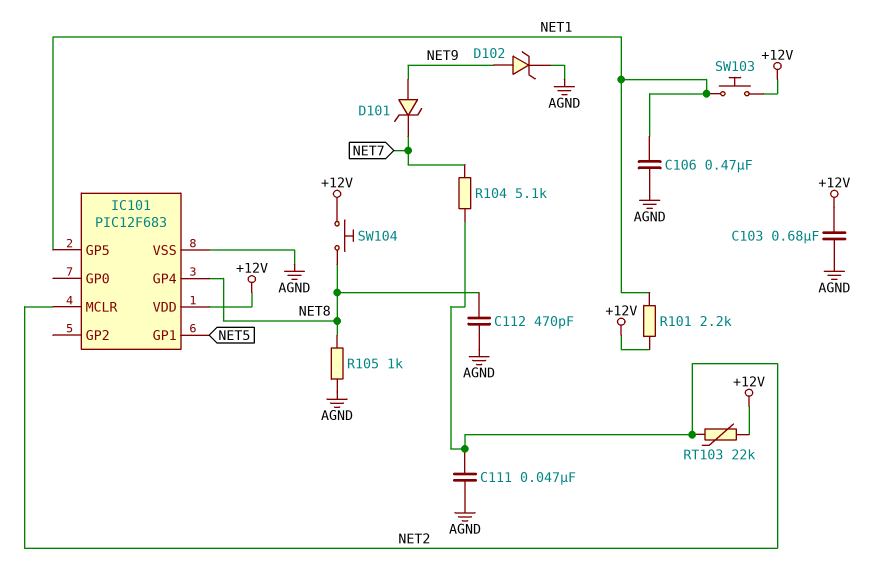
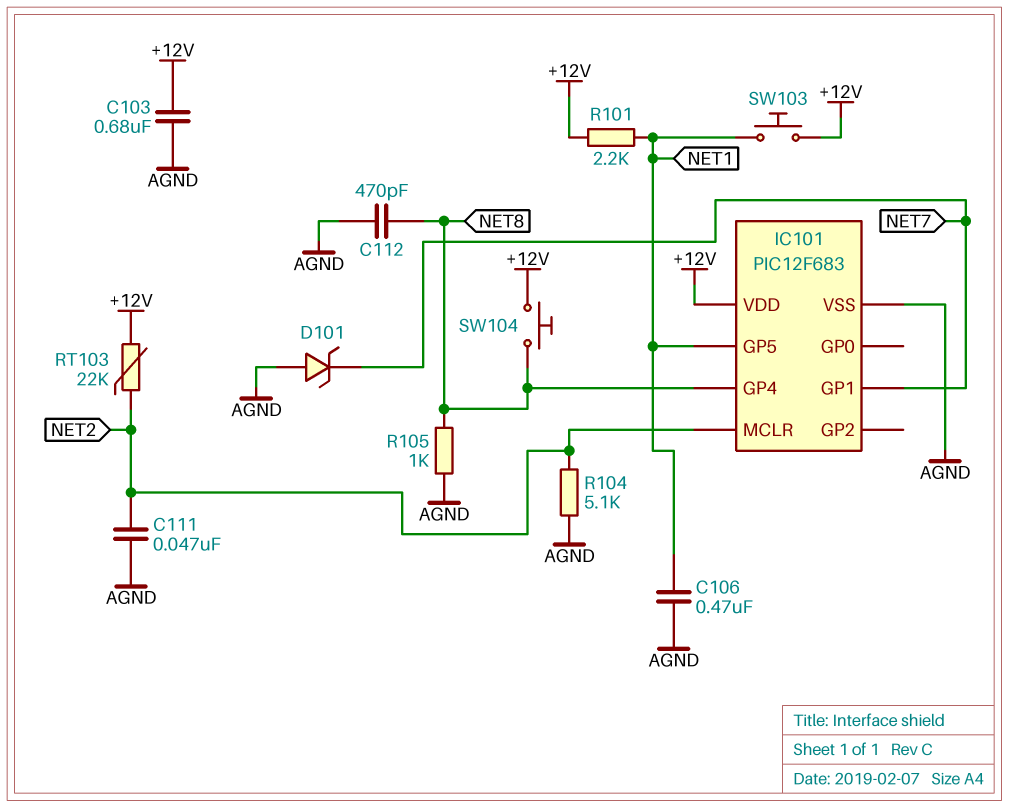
D101: zener (A NET9, K NET7) -> zener (A AGND, K NET7)
D102: zener (A NET9, K AGND) -> none
IC101 pin GP1: NET5 -> NET7
R104: 5.1k (NET2, NET7) -> 5.1k (AGND, NET2)

